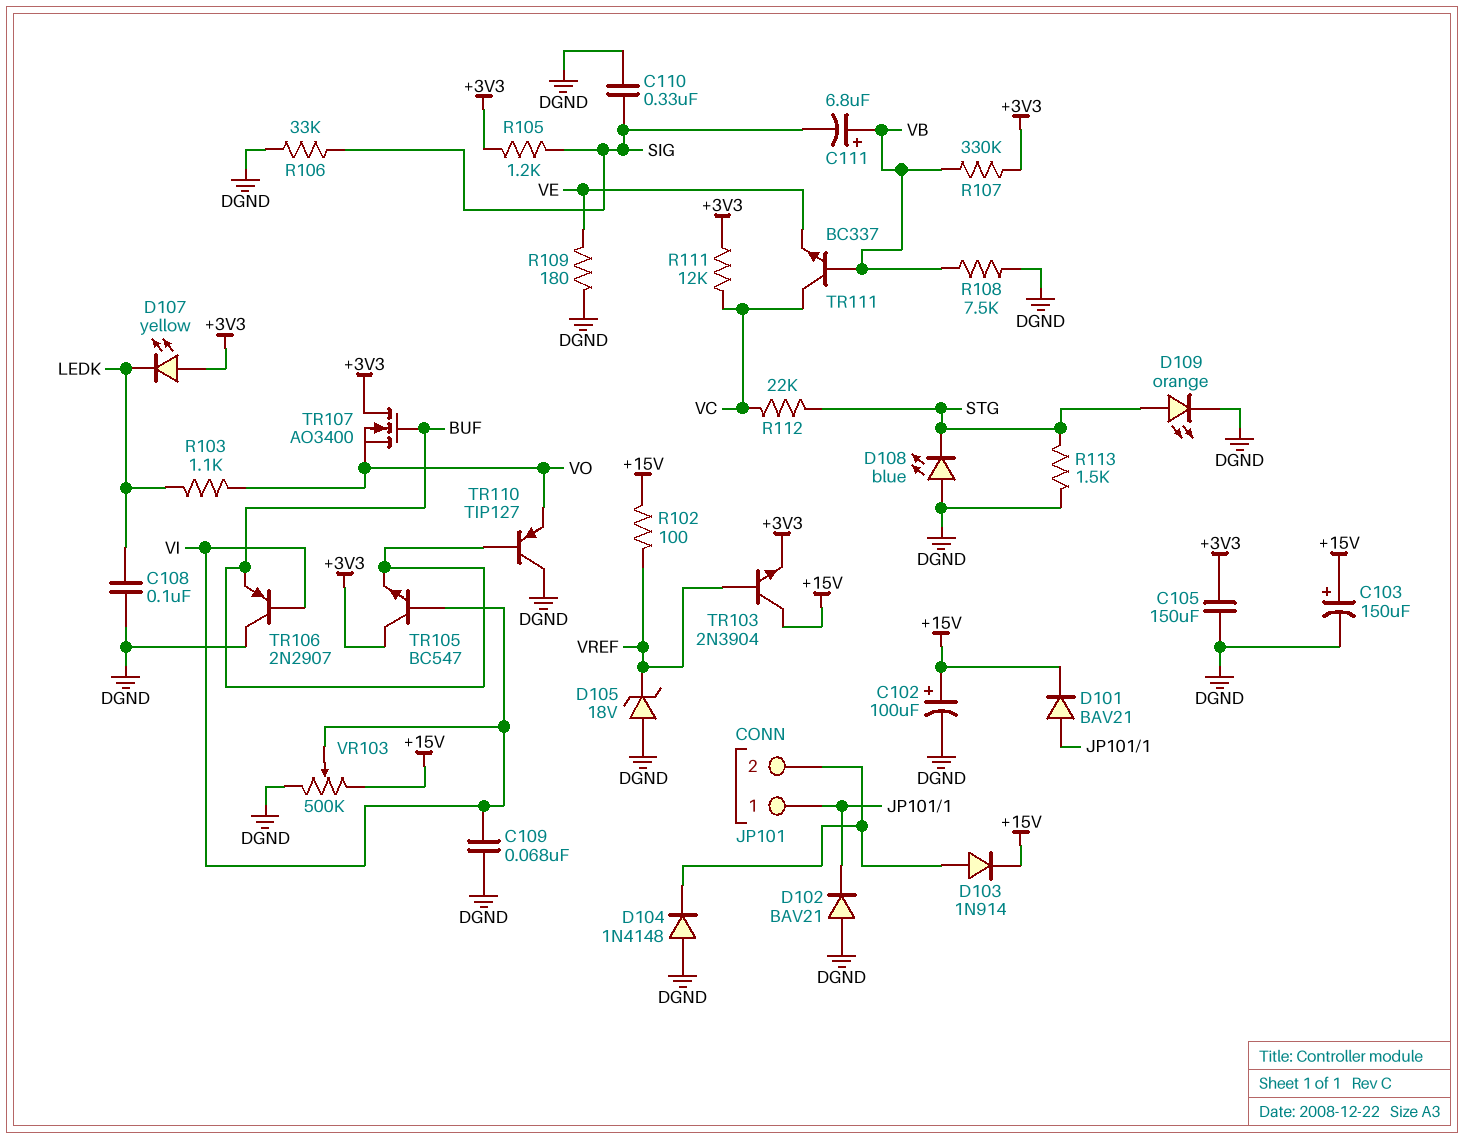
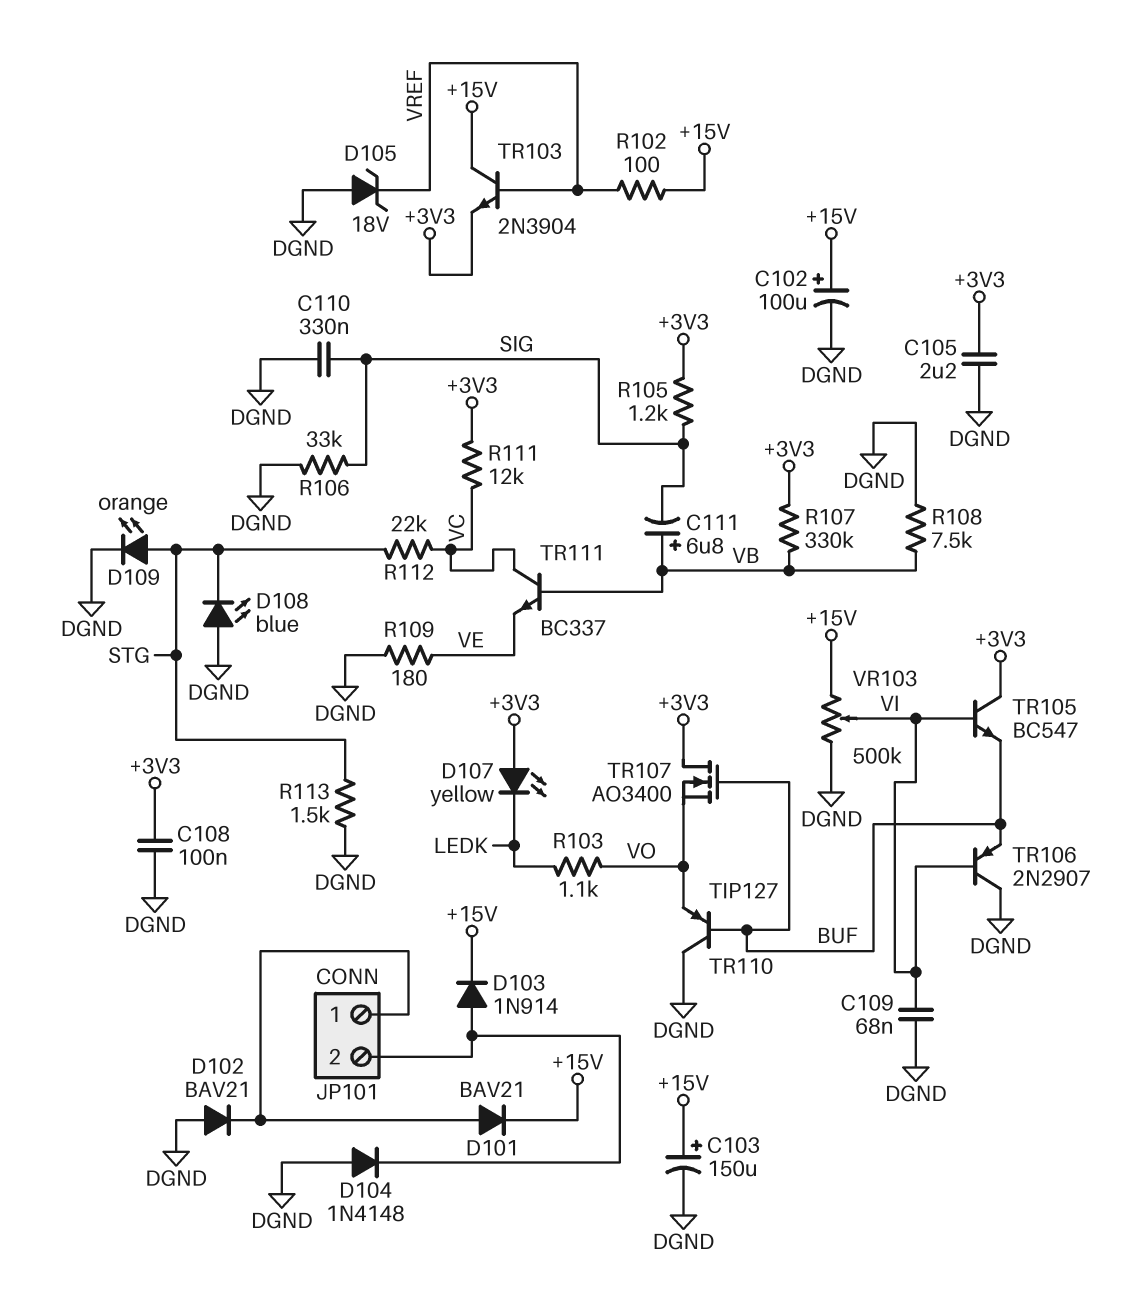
C105: 150uF (+3V3, DGND) -> 2.2uF (+3V3, DGND)
C108: 100nF (DGND, LEDK) -> 100nF (+3V3, DGND)

